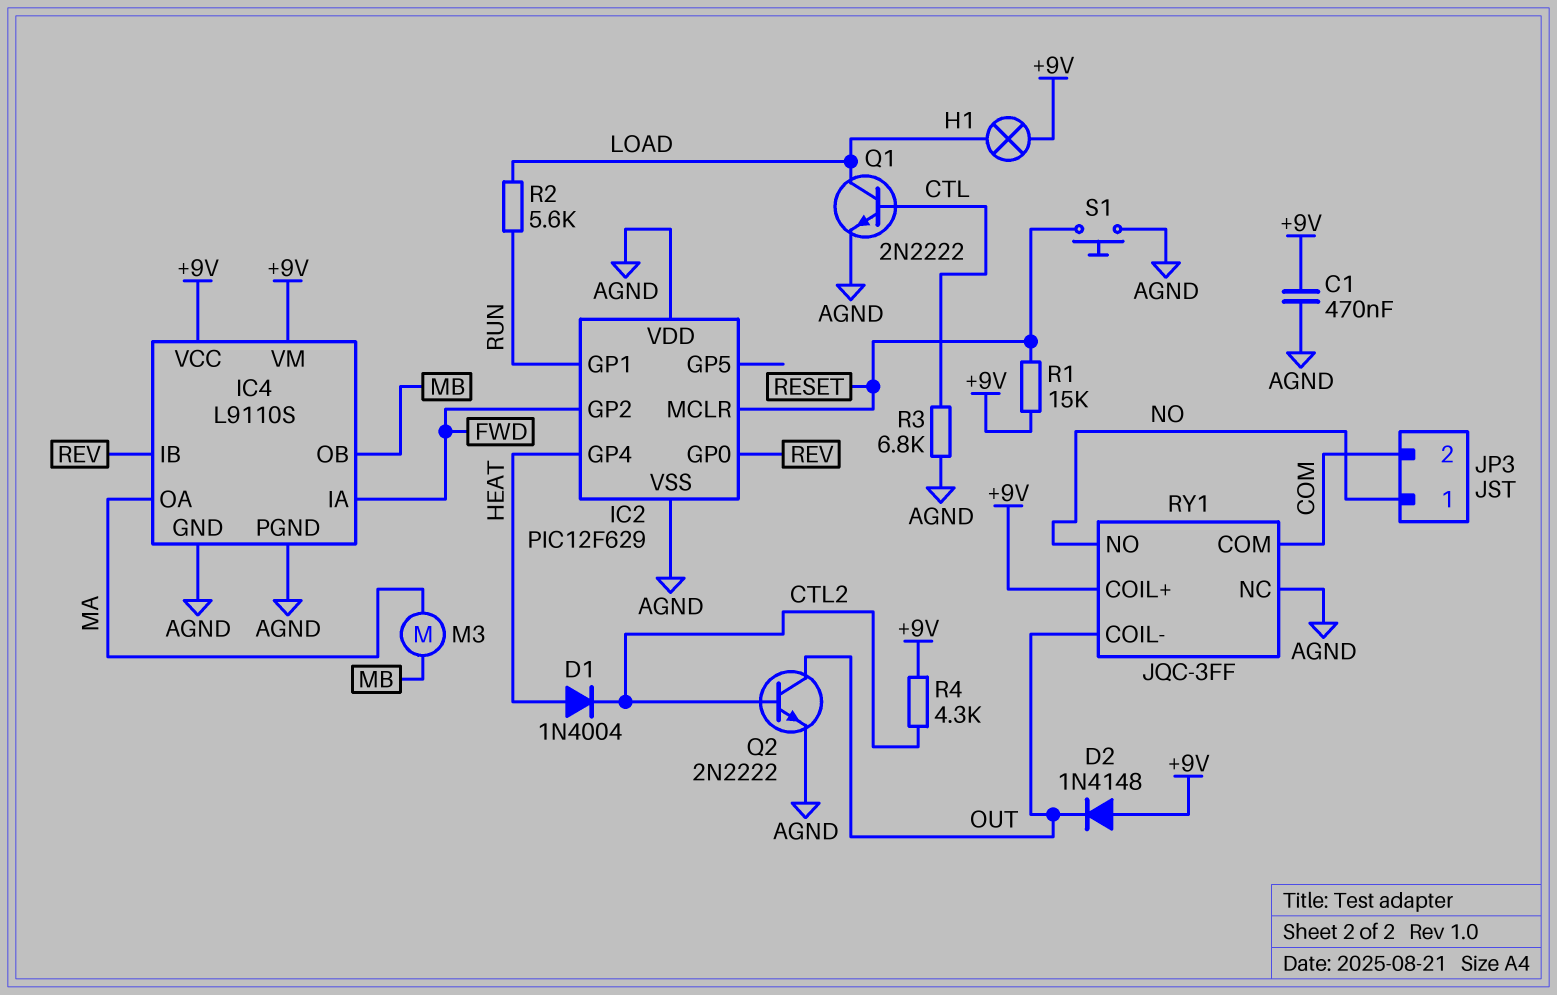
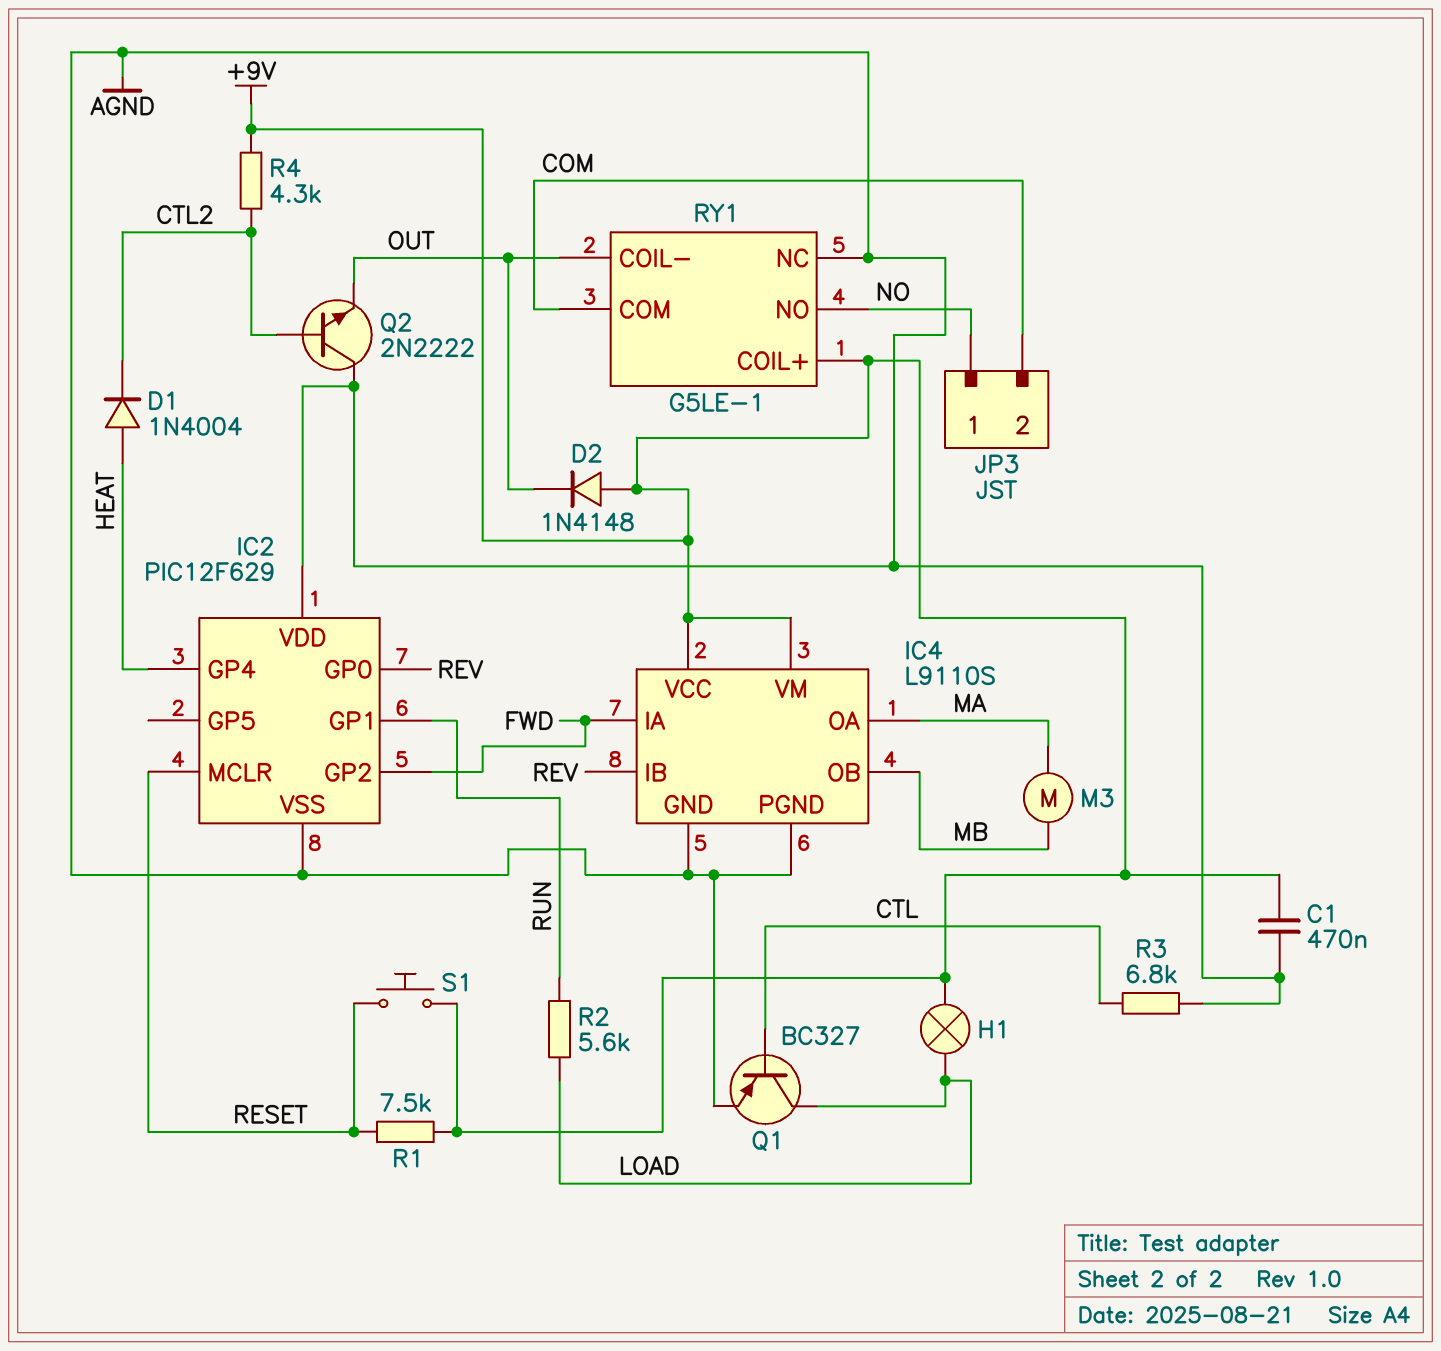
Q1: NPN 2N2222 (B CTL, C LOAD, E AGND) -> PNP BC327 (B CTL, C LOAD, E AGND)
Q2: NPN 2N2222 (B CTL2, C OUT, E AGND) -> NPN 2N2222 (B CTL2, C AGND, E OUT)
R1: 15k (+9V, RESET) -> 7.5k (+9V, RESET)
RY1: JQC-3FF -> G5LE-1
S1: button (AGND, RESET) -> button (+9V, RESET)

